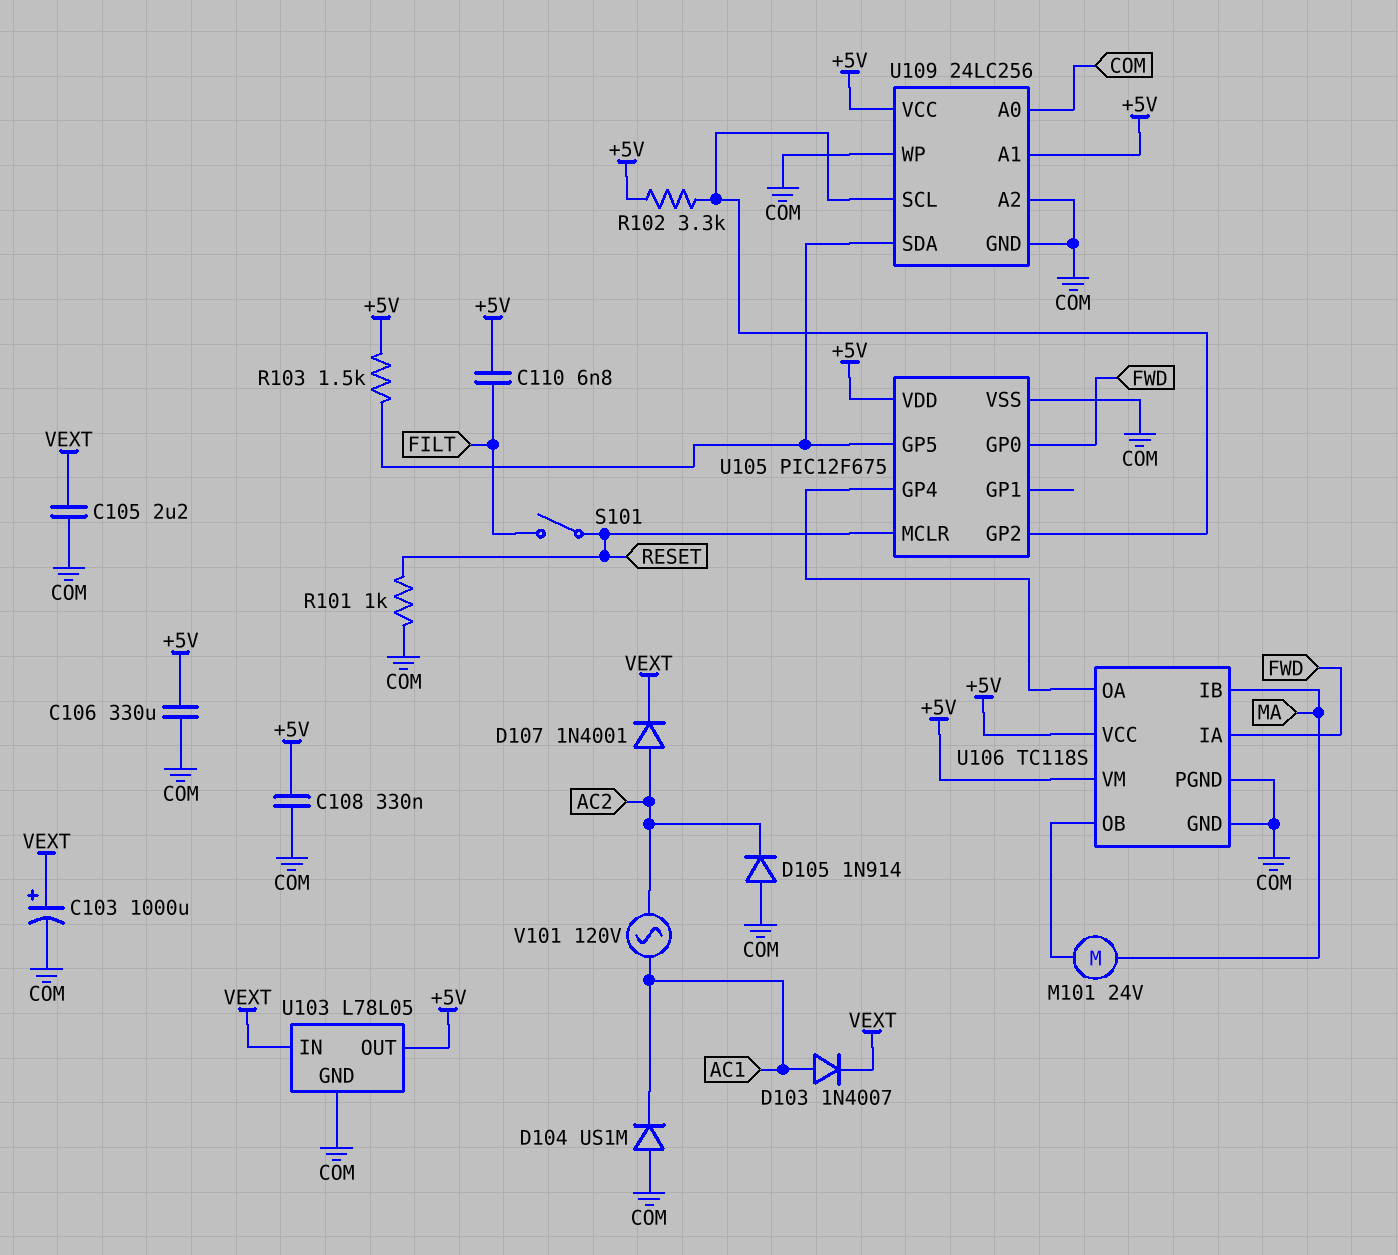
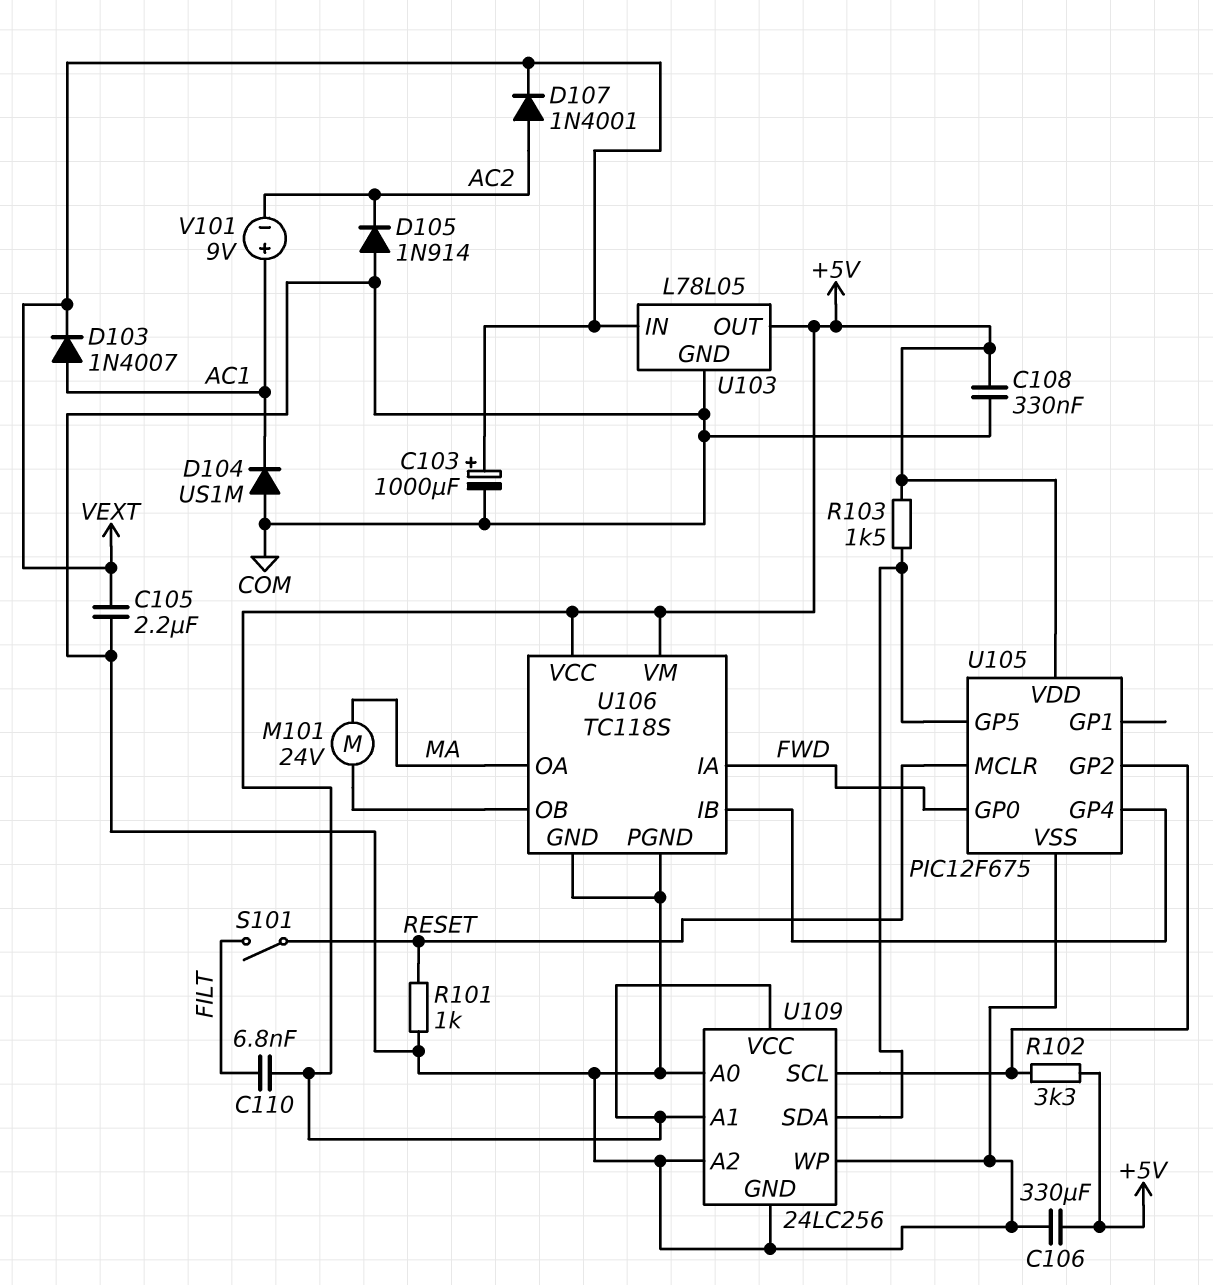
U106 pin IB: MA -> U105/GP4
U106 pin OA: U105/GP4 -> MA
V101: AC 120V (AC1, AC2) -> 9V (plus AC1, minus AC2)

